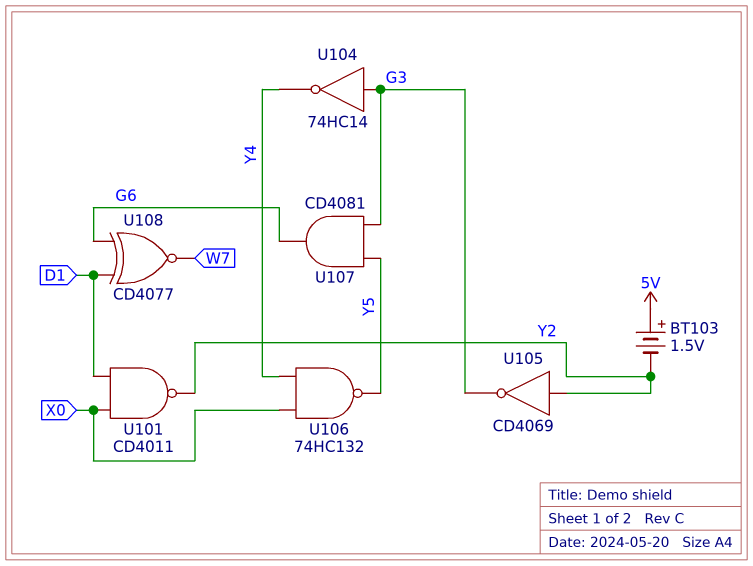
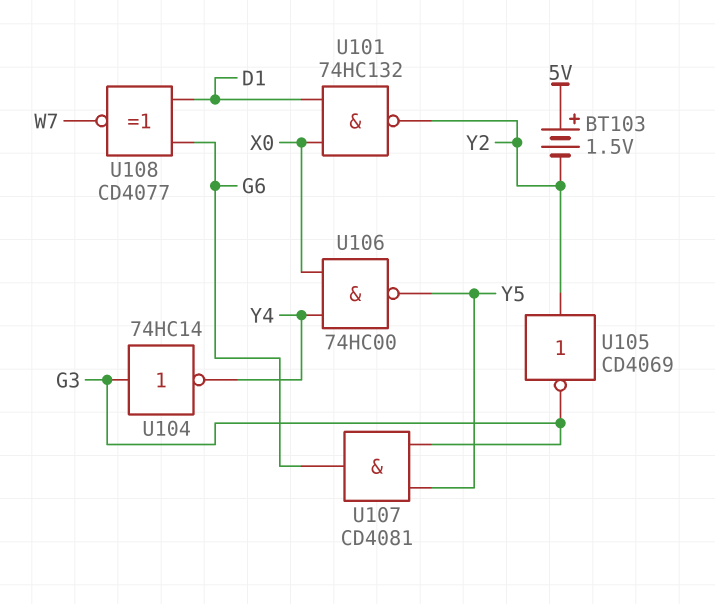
U101: NAND CD4011 (in D1, in X0, out Y2) -> NAND 74HC132 (in D1, in X0, out Y2)
U106: NAND 74HC132 (in X0, in Y4, out Y5) -> NAND 74HC00 (in X0, in Y4, out Y5)

